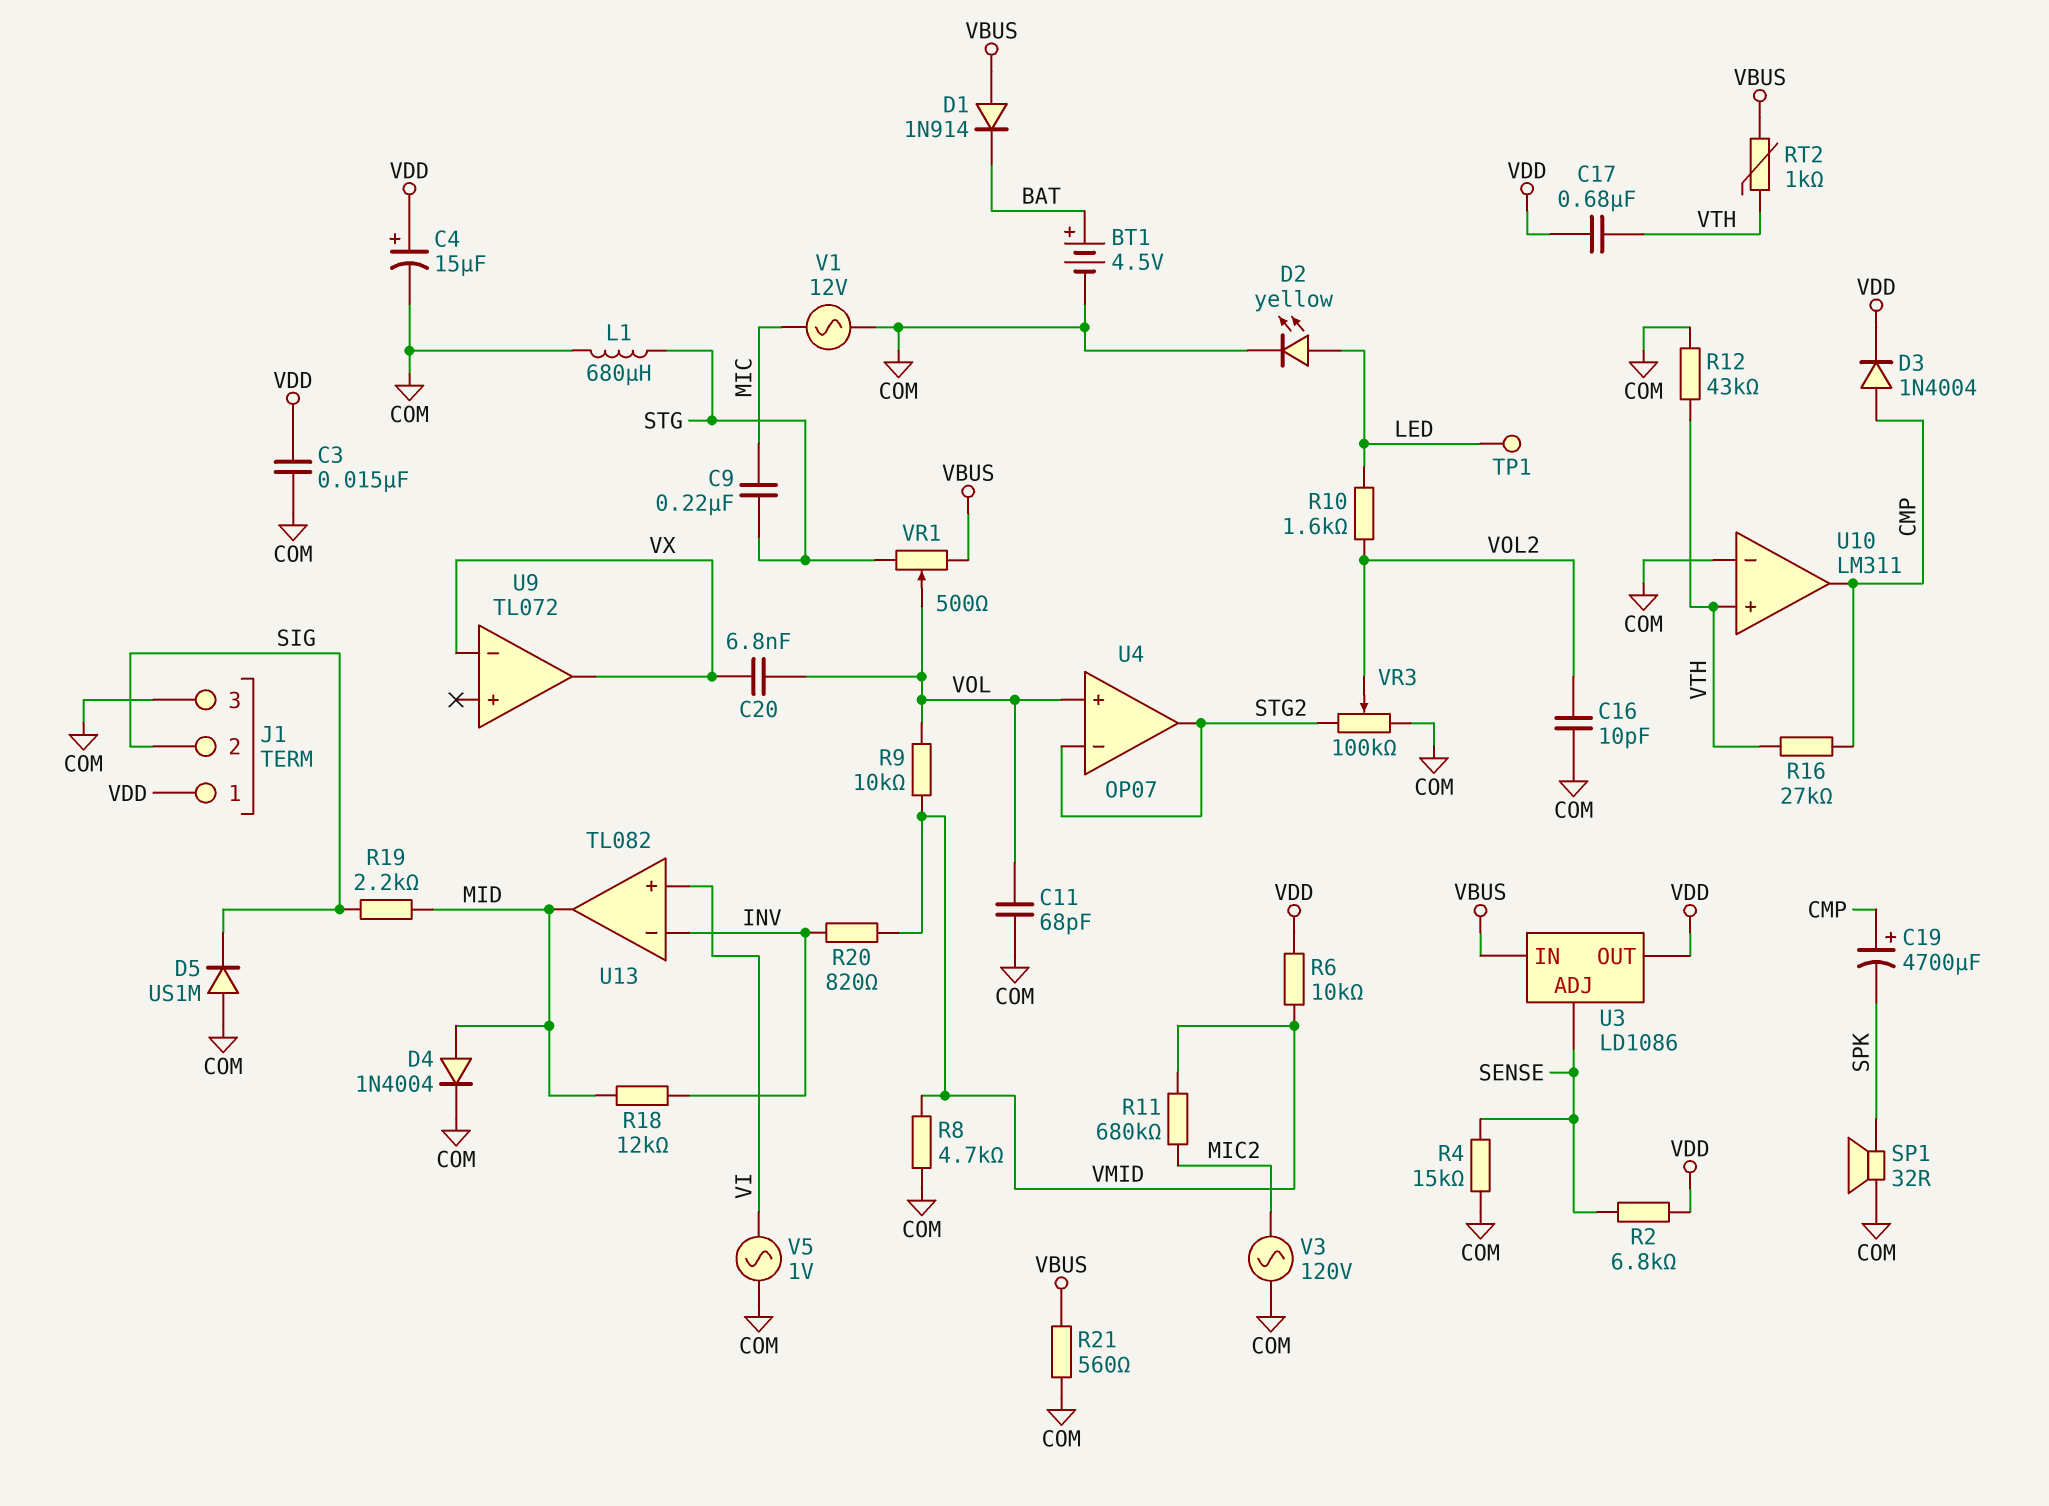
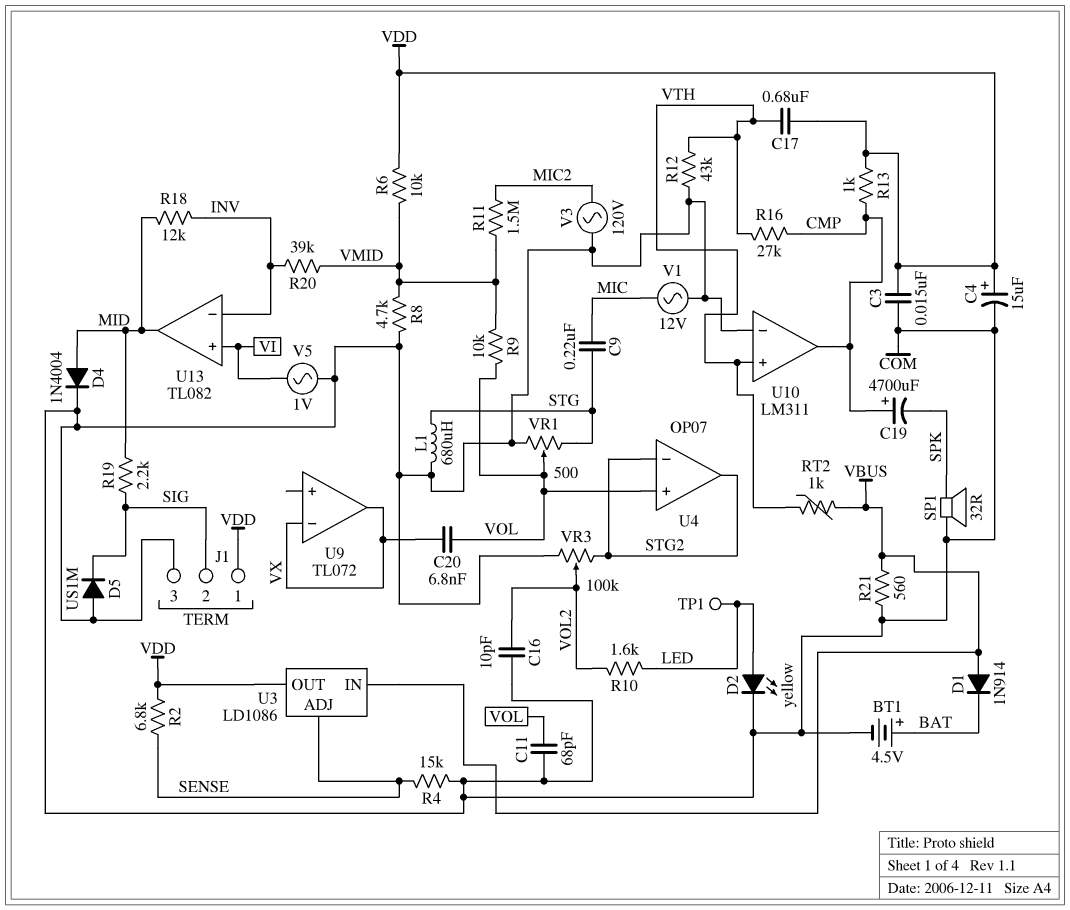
D3: diode 1N4004 (A CMP, K VDD) -> none
R11: 680k (MIC2, VMID) -> 1.5M (MIC2, VMID)
R13: none -> 1k (CMP, VDD)
R20: 820 (INV, VMID) -> 39k (INV, VMID)
VR1: 500 (STG, VBUS, wiper VOL) -> 500 (COM, STG, wiper VOL)

